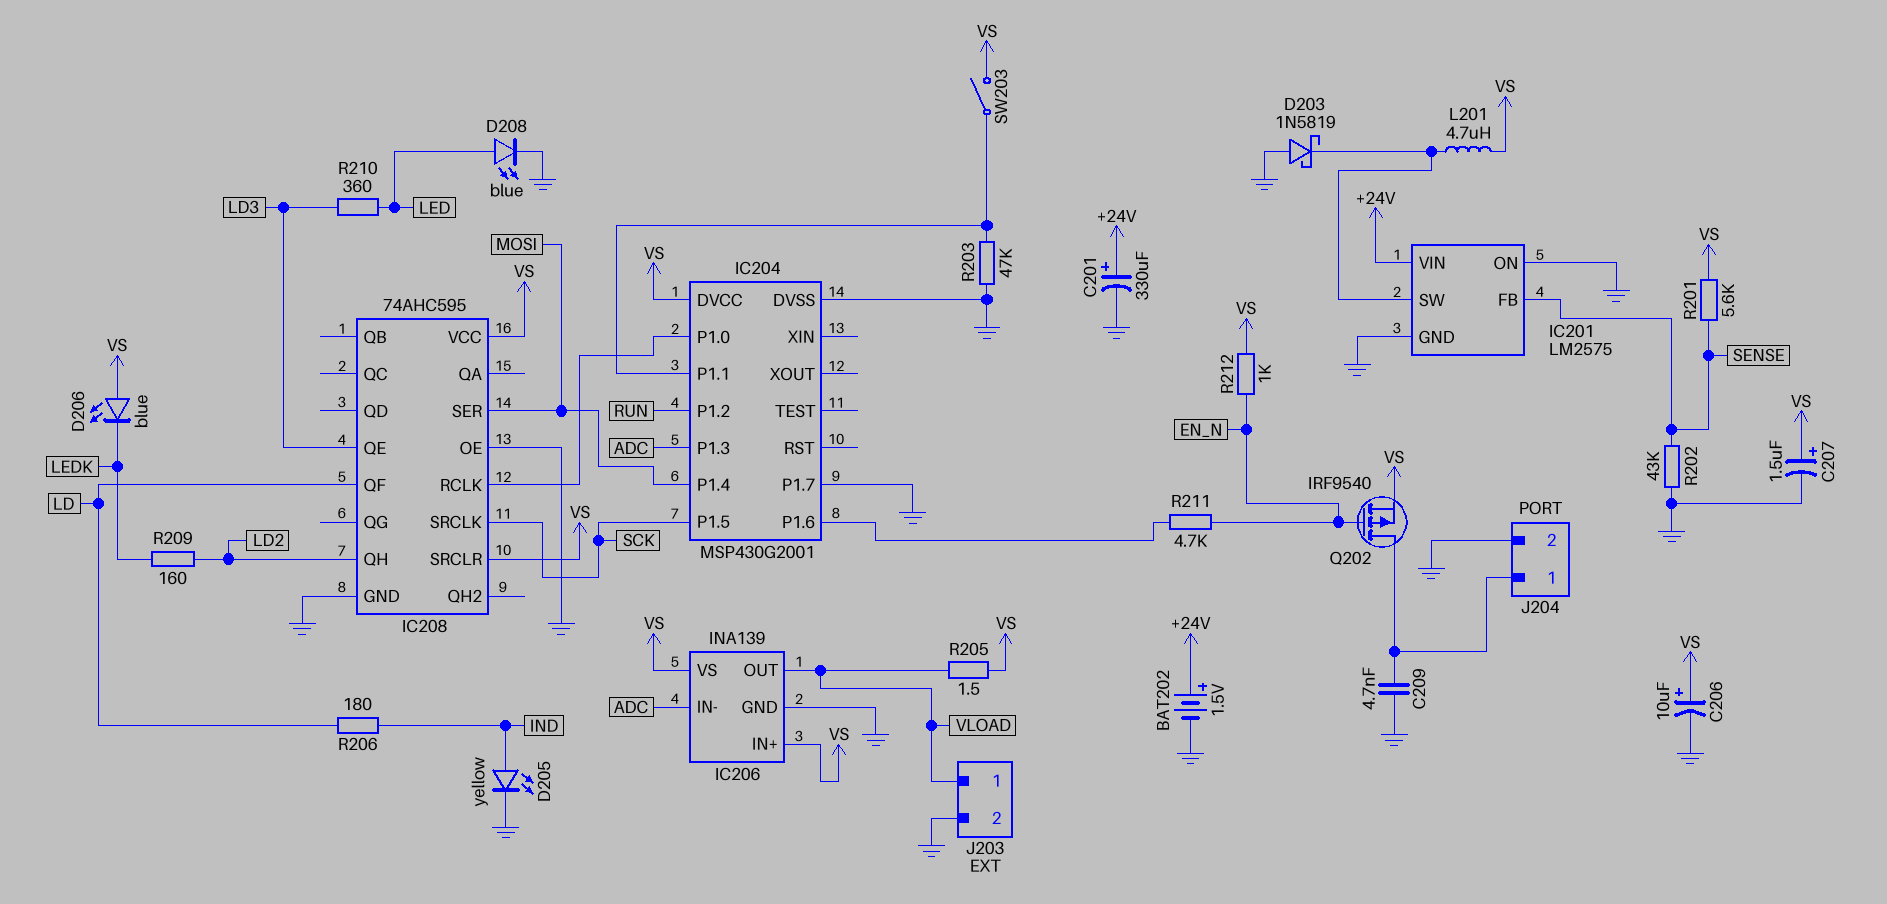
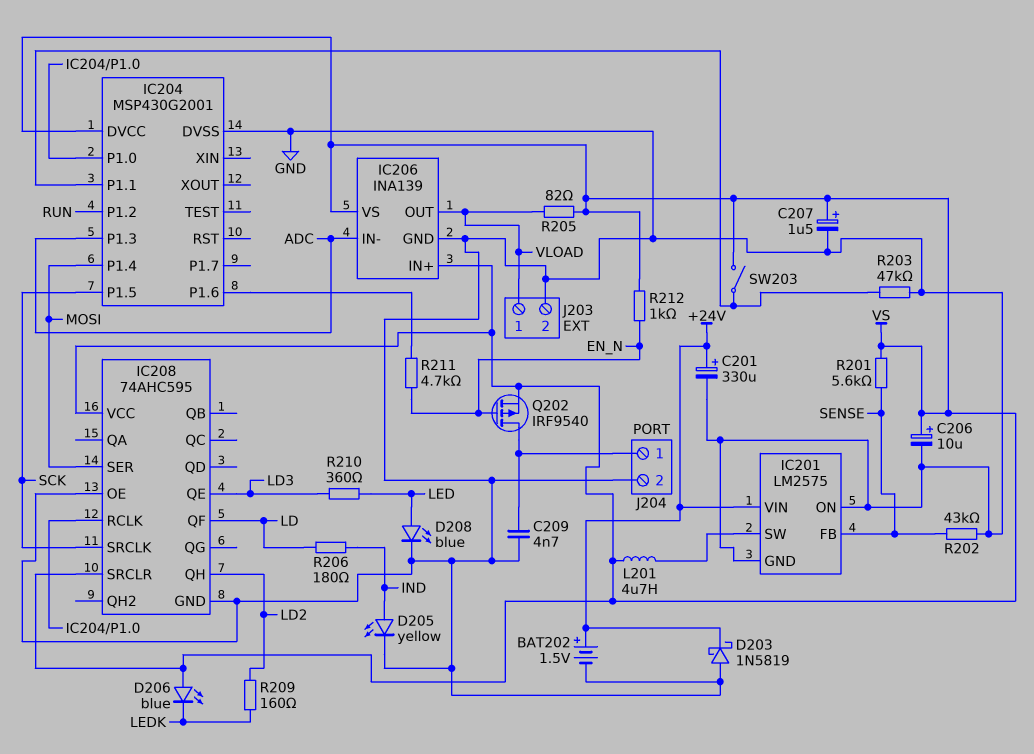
D203: schottky 1N5819 (A GND, K IC201/SW) -> schottky 1N5819 (A GND, K +24V)
IC204 pin P1.7: GND -> none
R205: 1.5 (VLOAD, VS) -> 82 (VLOAD, VS)

